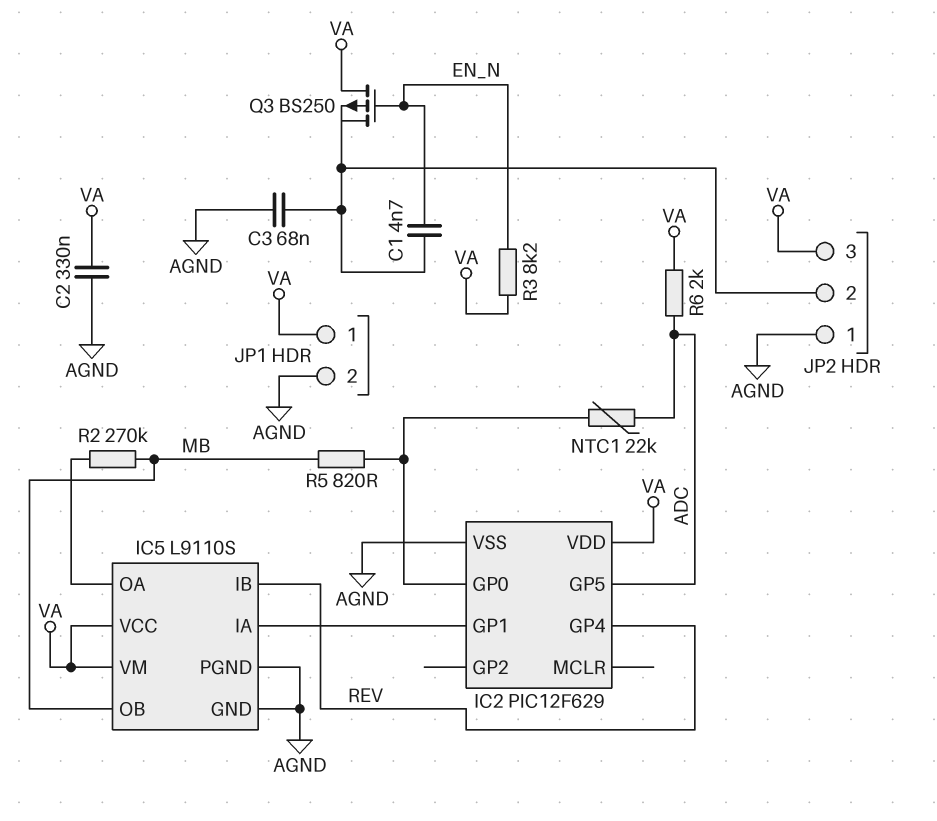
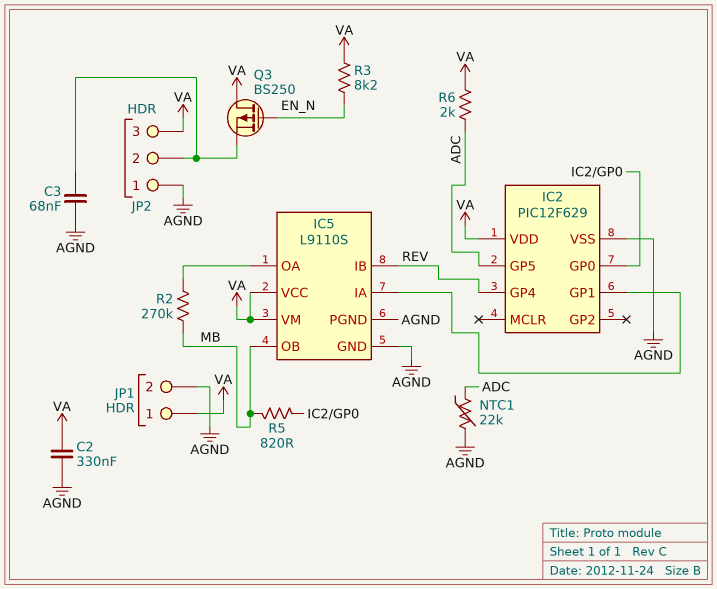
C1: 4.7nF (EN_N, JP2/2) -> none
NTC1: 22k (ADC, IC2/GP0) -> 22k (ADC, AGND)

